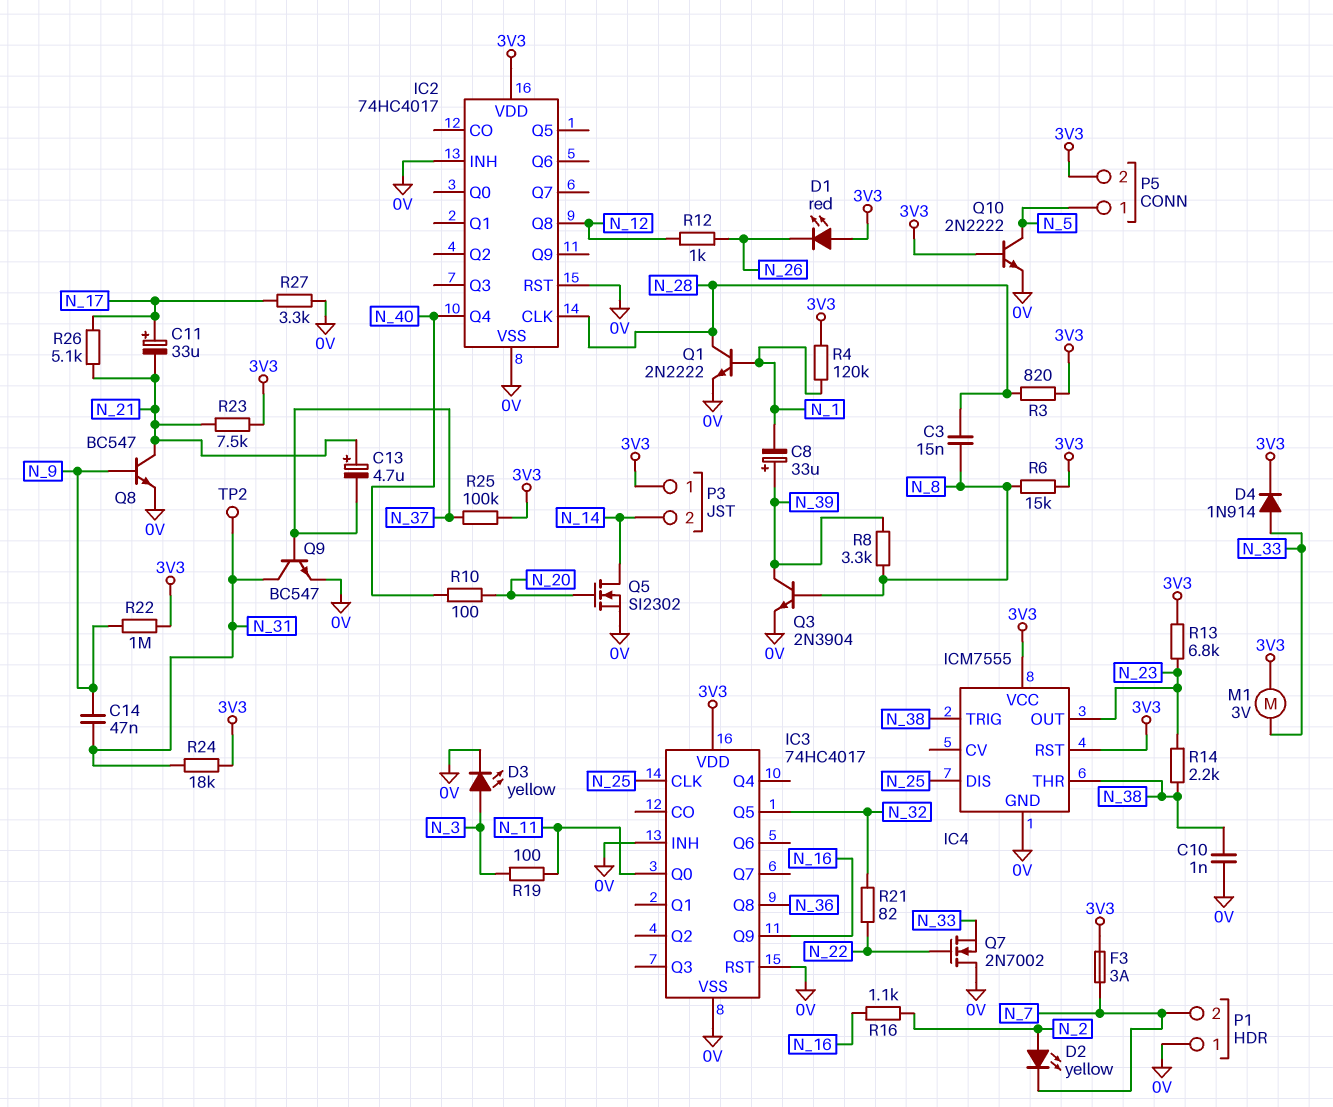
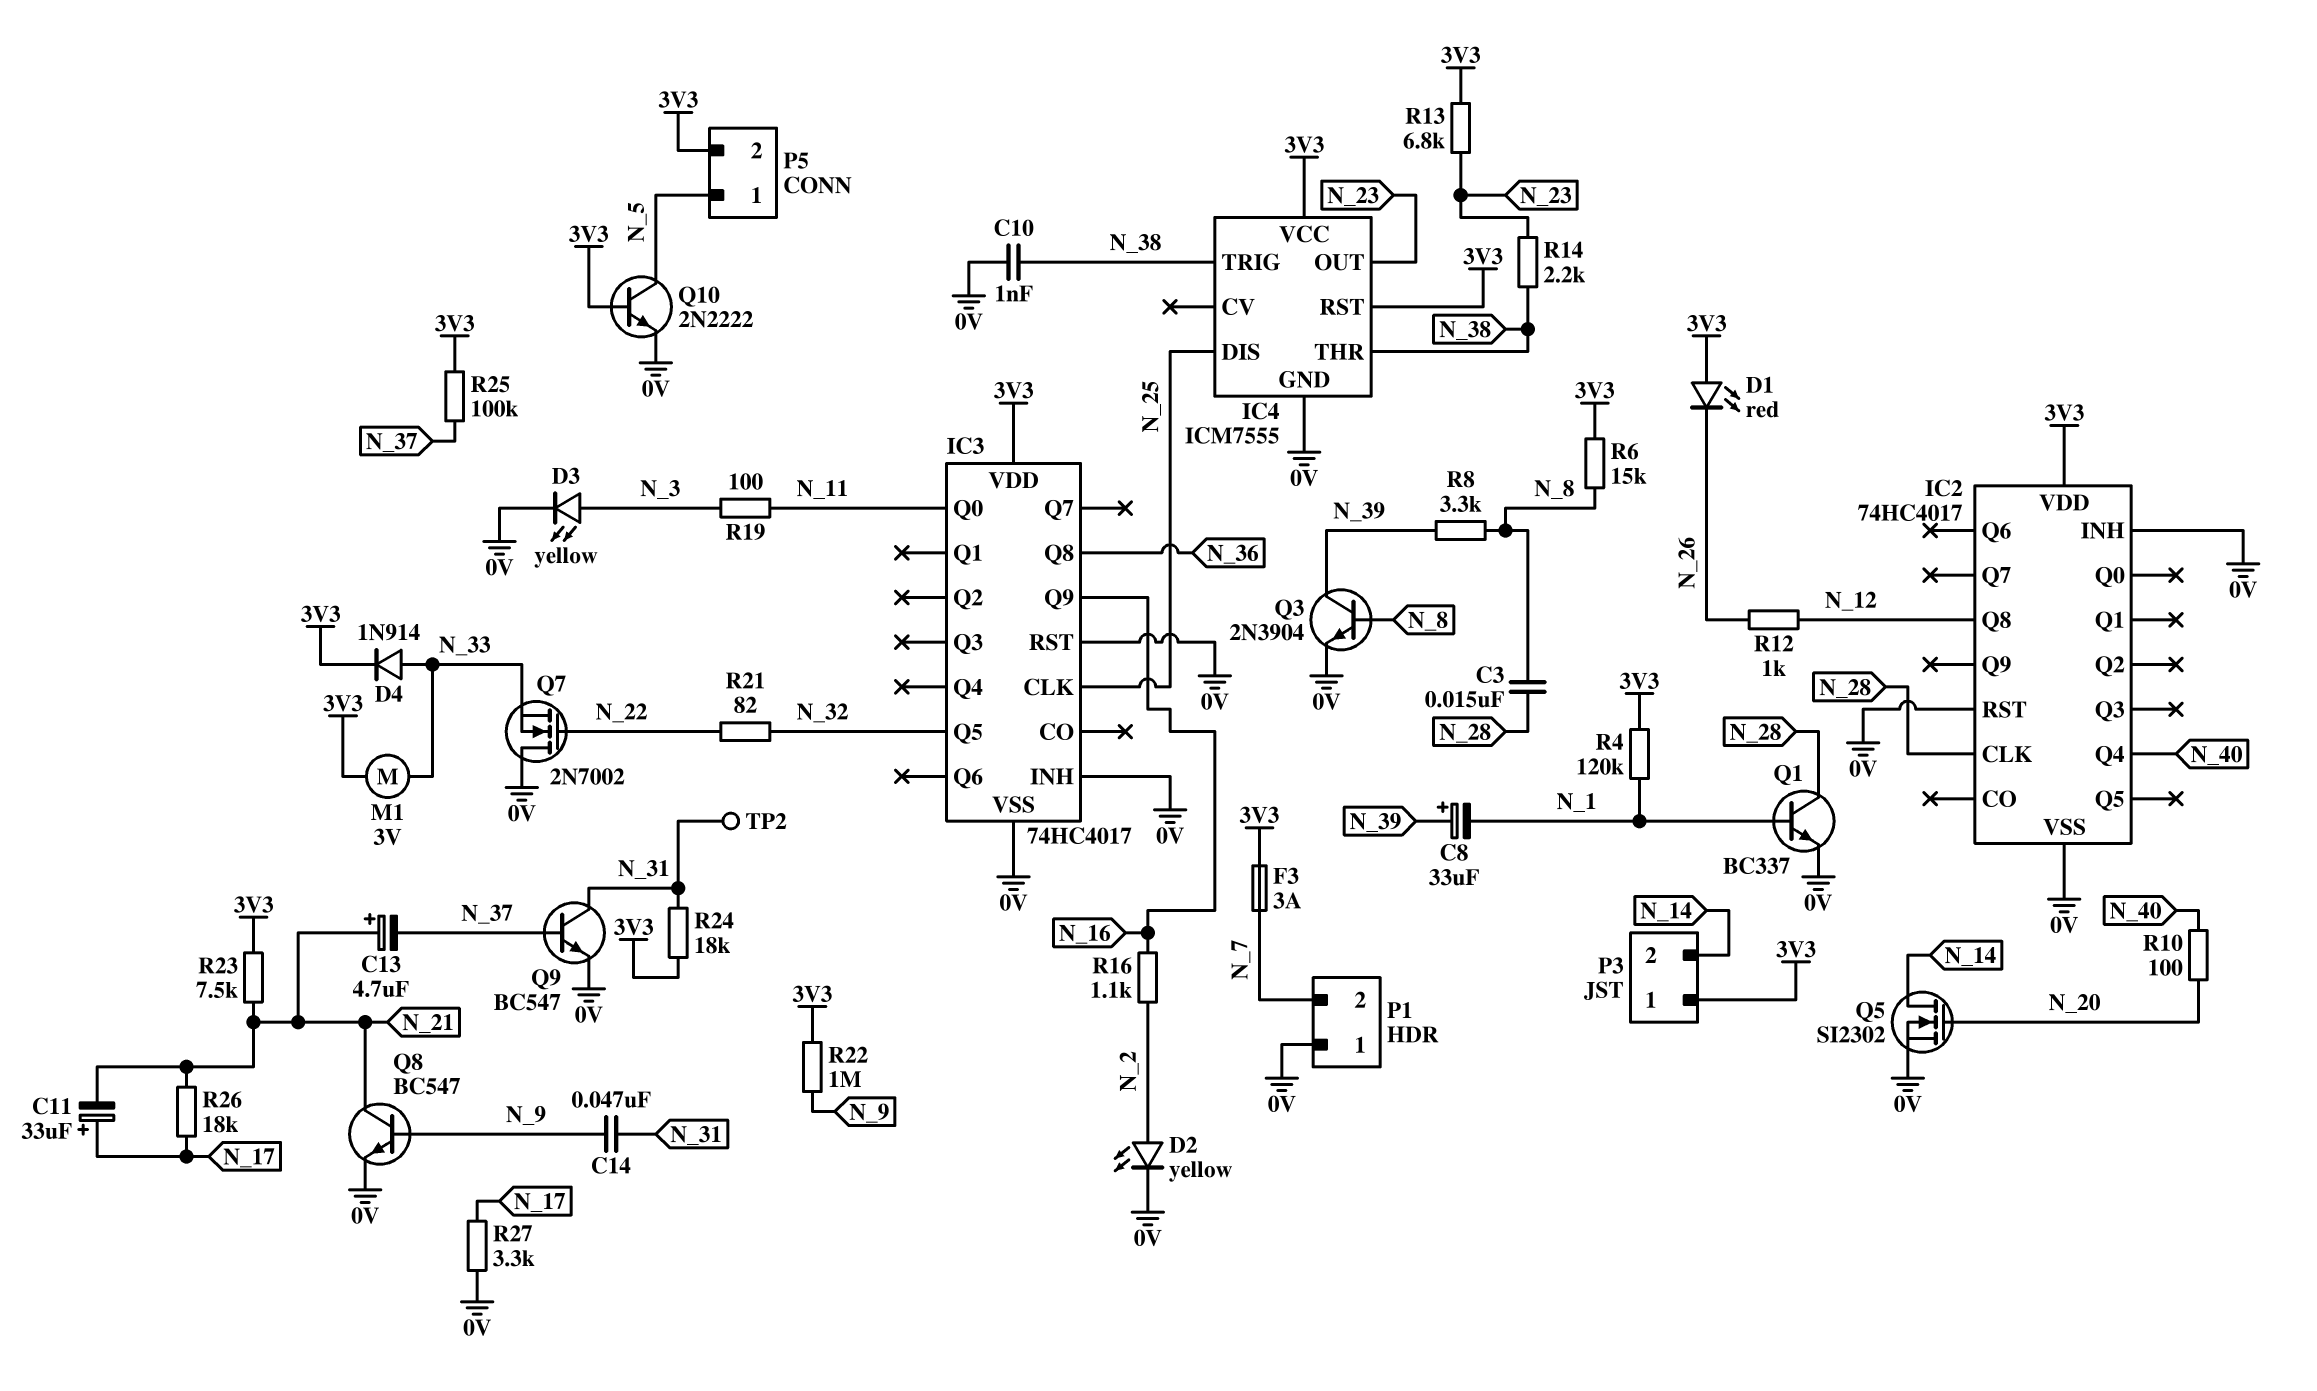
D2: LED yellow (A N_2, K N_7) -> LED yellow (A N_2, K 0V)
Q1: NPN 2N2222 (B N_1, C N_28, E 0V) -> NPN BC337 (B N_1, C N_28, E 0V)
R3: 820 (3V3, N_28) -> none
R26: 5.1k (N_17, N_21) -> 18k (N_17, N_21)

